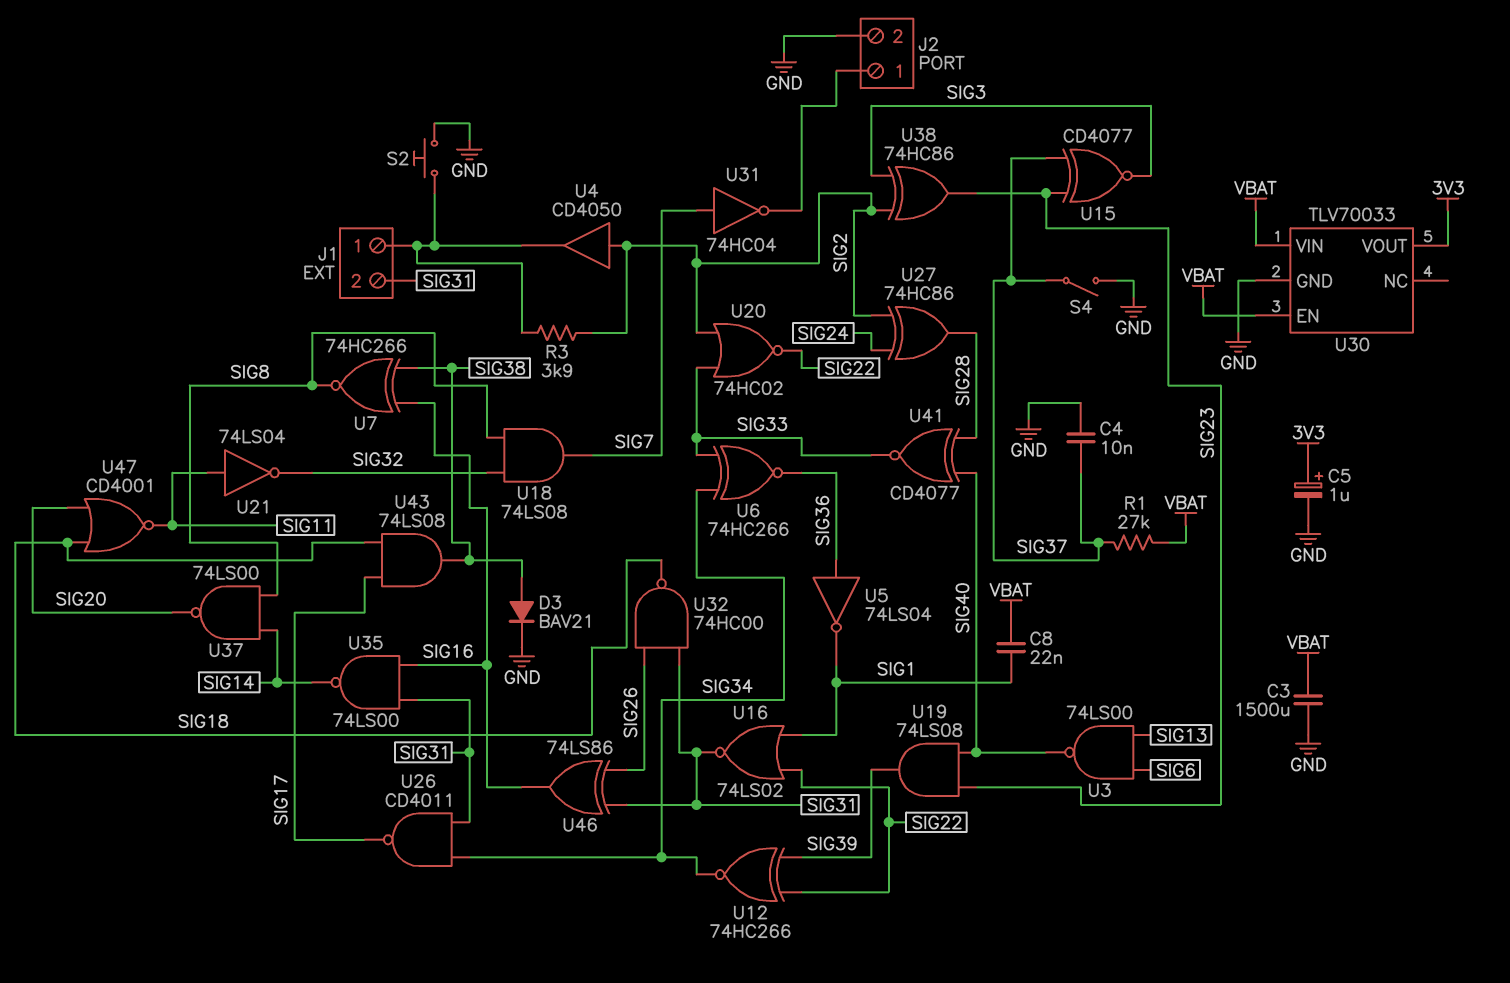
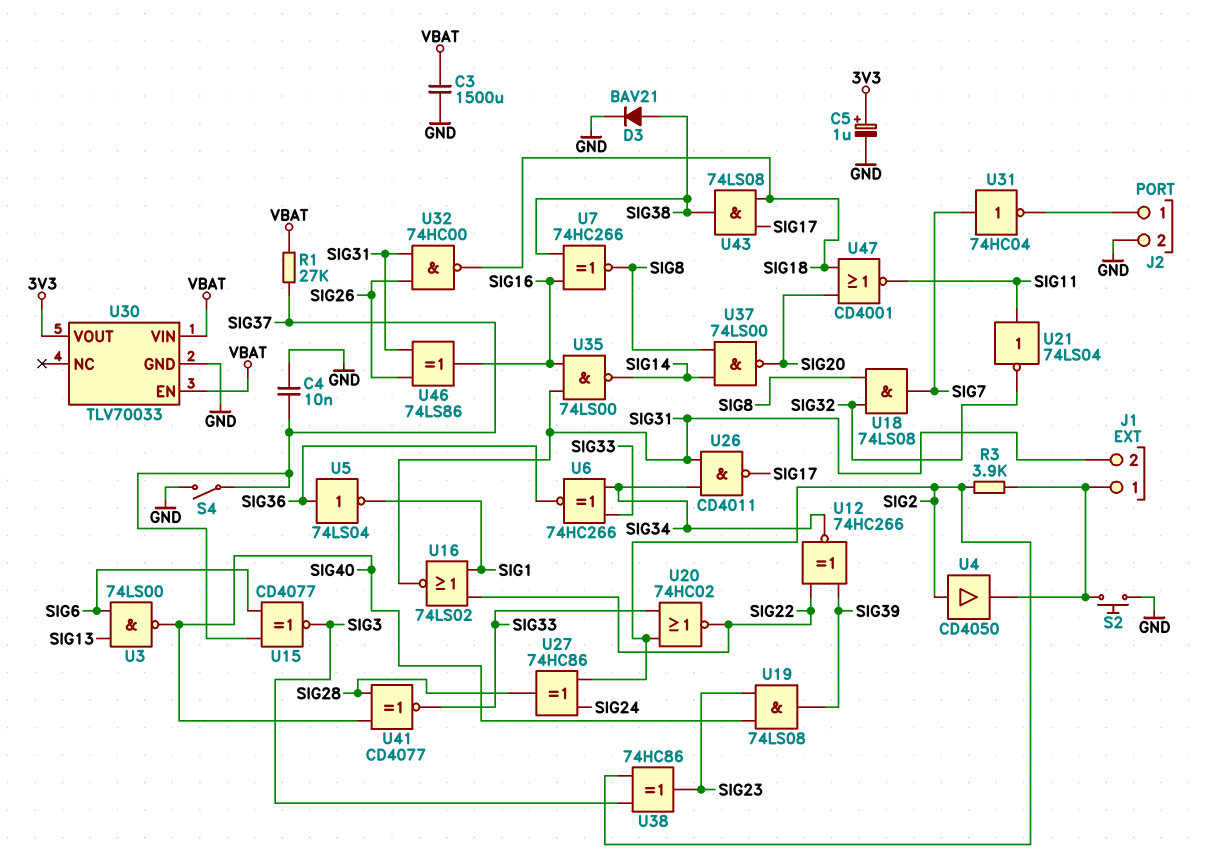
C8: 22nF (SIG1, VBAT) -> none
U15: XNOR CD4077 (in SIG23, in SIG37, out SIG3) -> XNOR CD4077 (in SIG6, in SIG37, out SIG3)

